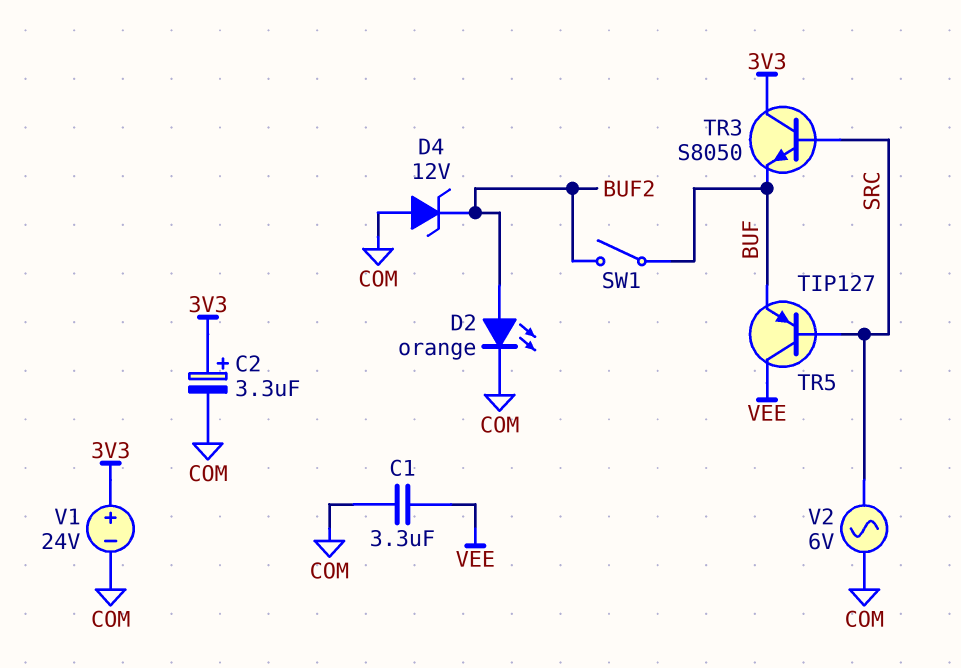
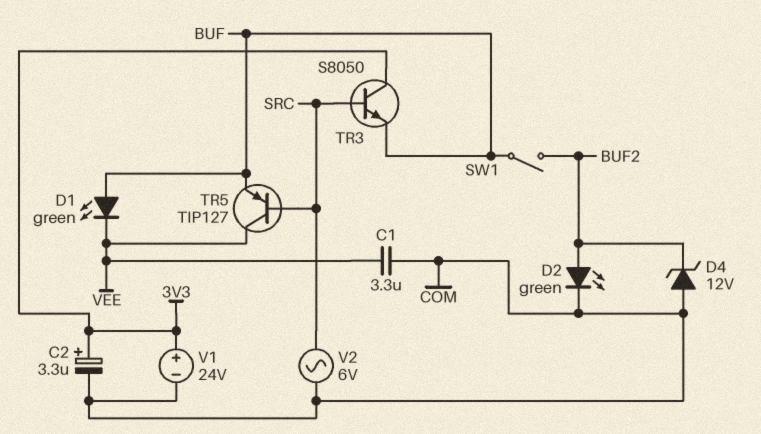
D1: none -> LED green (A BUF, K VEE)
D2: LED orange (A BUF2, K COM) -> LED green (A BUF2, K COM)

